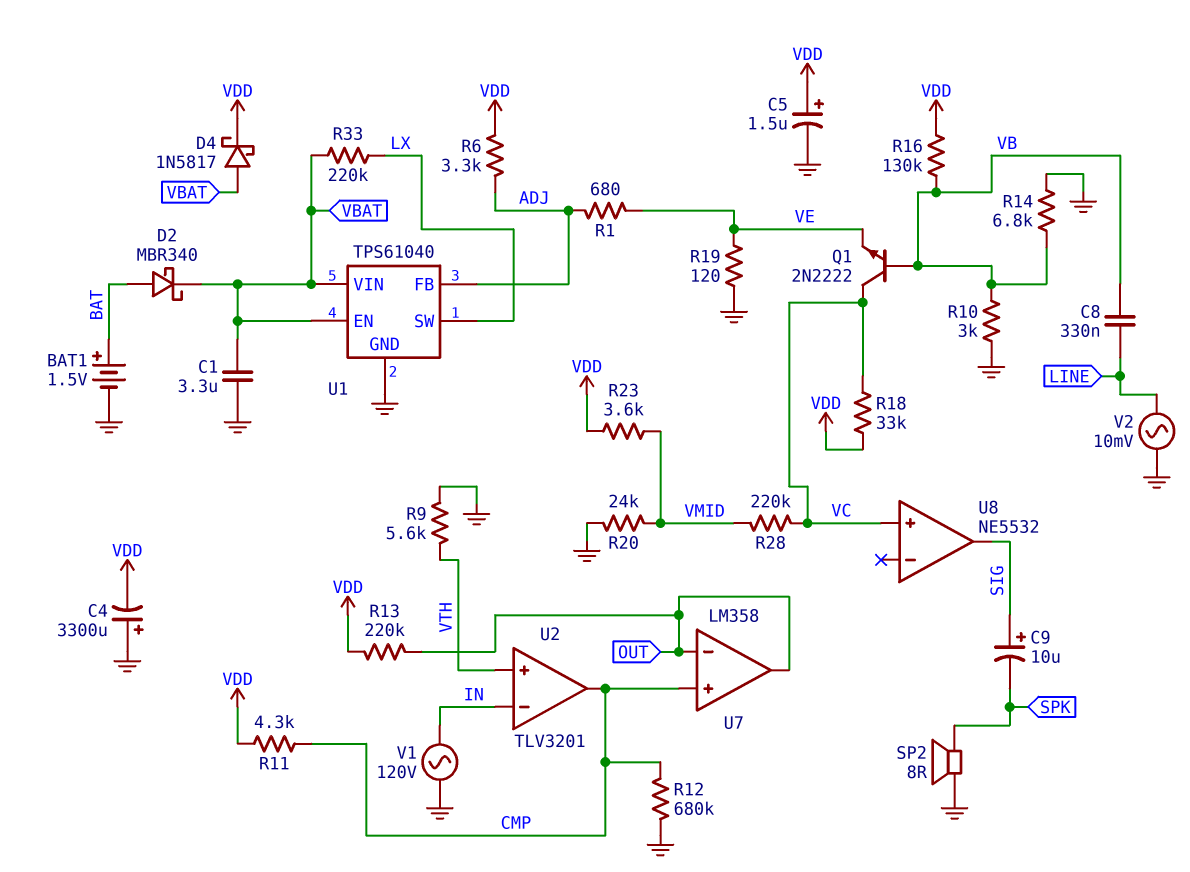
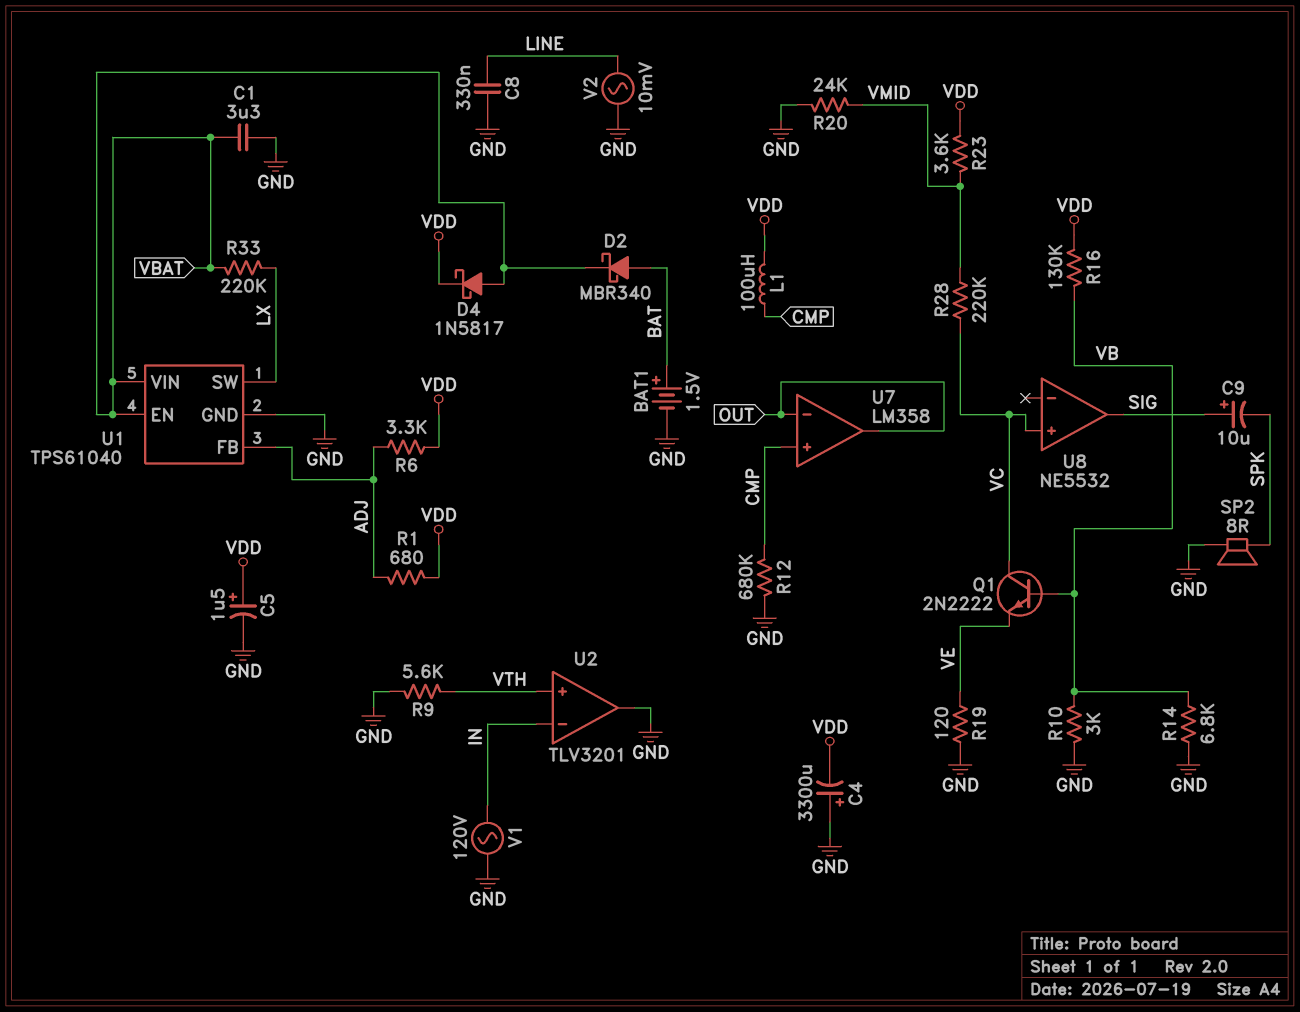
C8: 330nF (LINE, VB) -> 330nF (GND, LINE)
L1: none -> 100uH (CMP, VDD)
R1: 680 (ADJ, VE) -> 680 (ADJ, VDD)
R11: 4.3k (CMP, VDD) -> none
R13: 220k (OUT, VDD) -> none
R18: 33k (VC, VDD) -> none
U2 pin out: CMP -> GND

